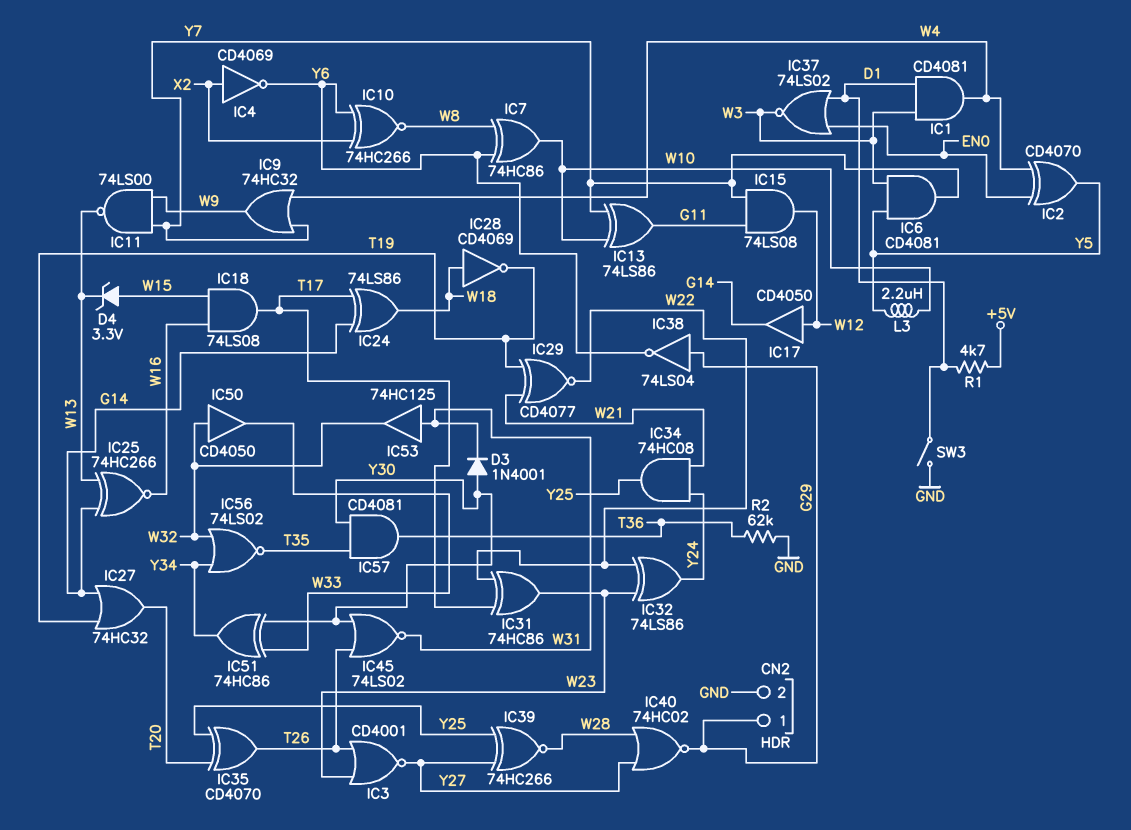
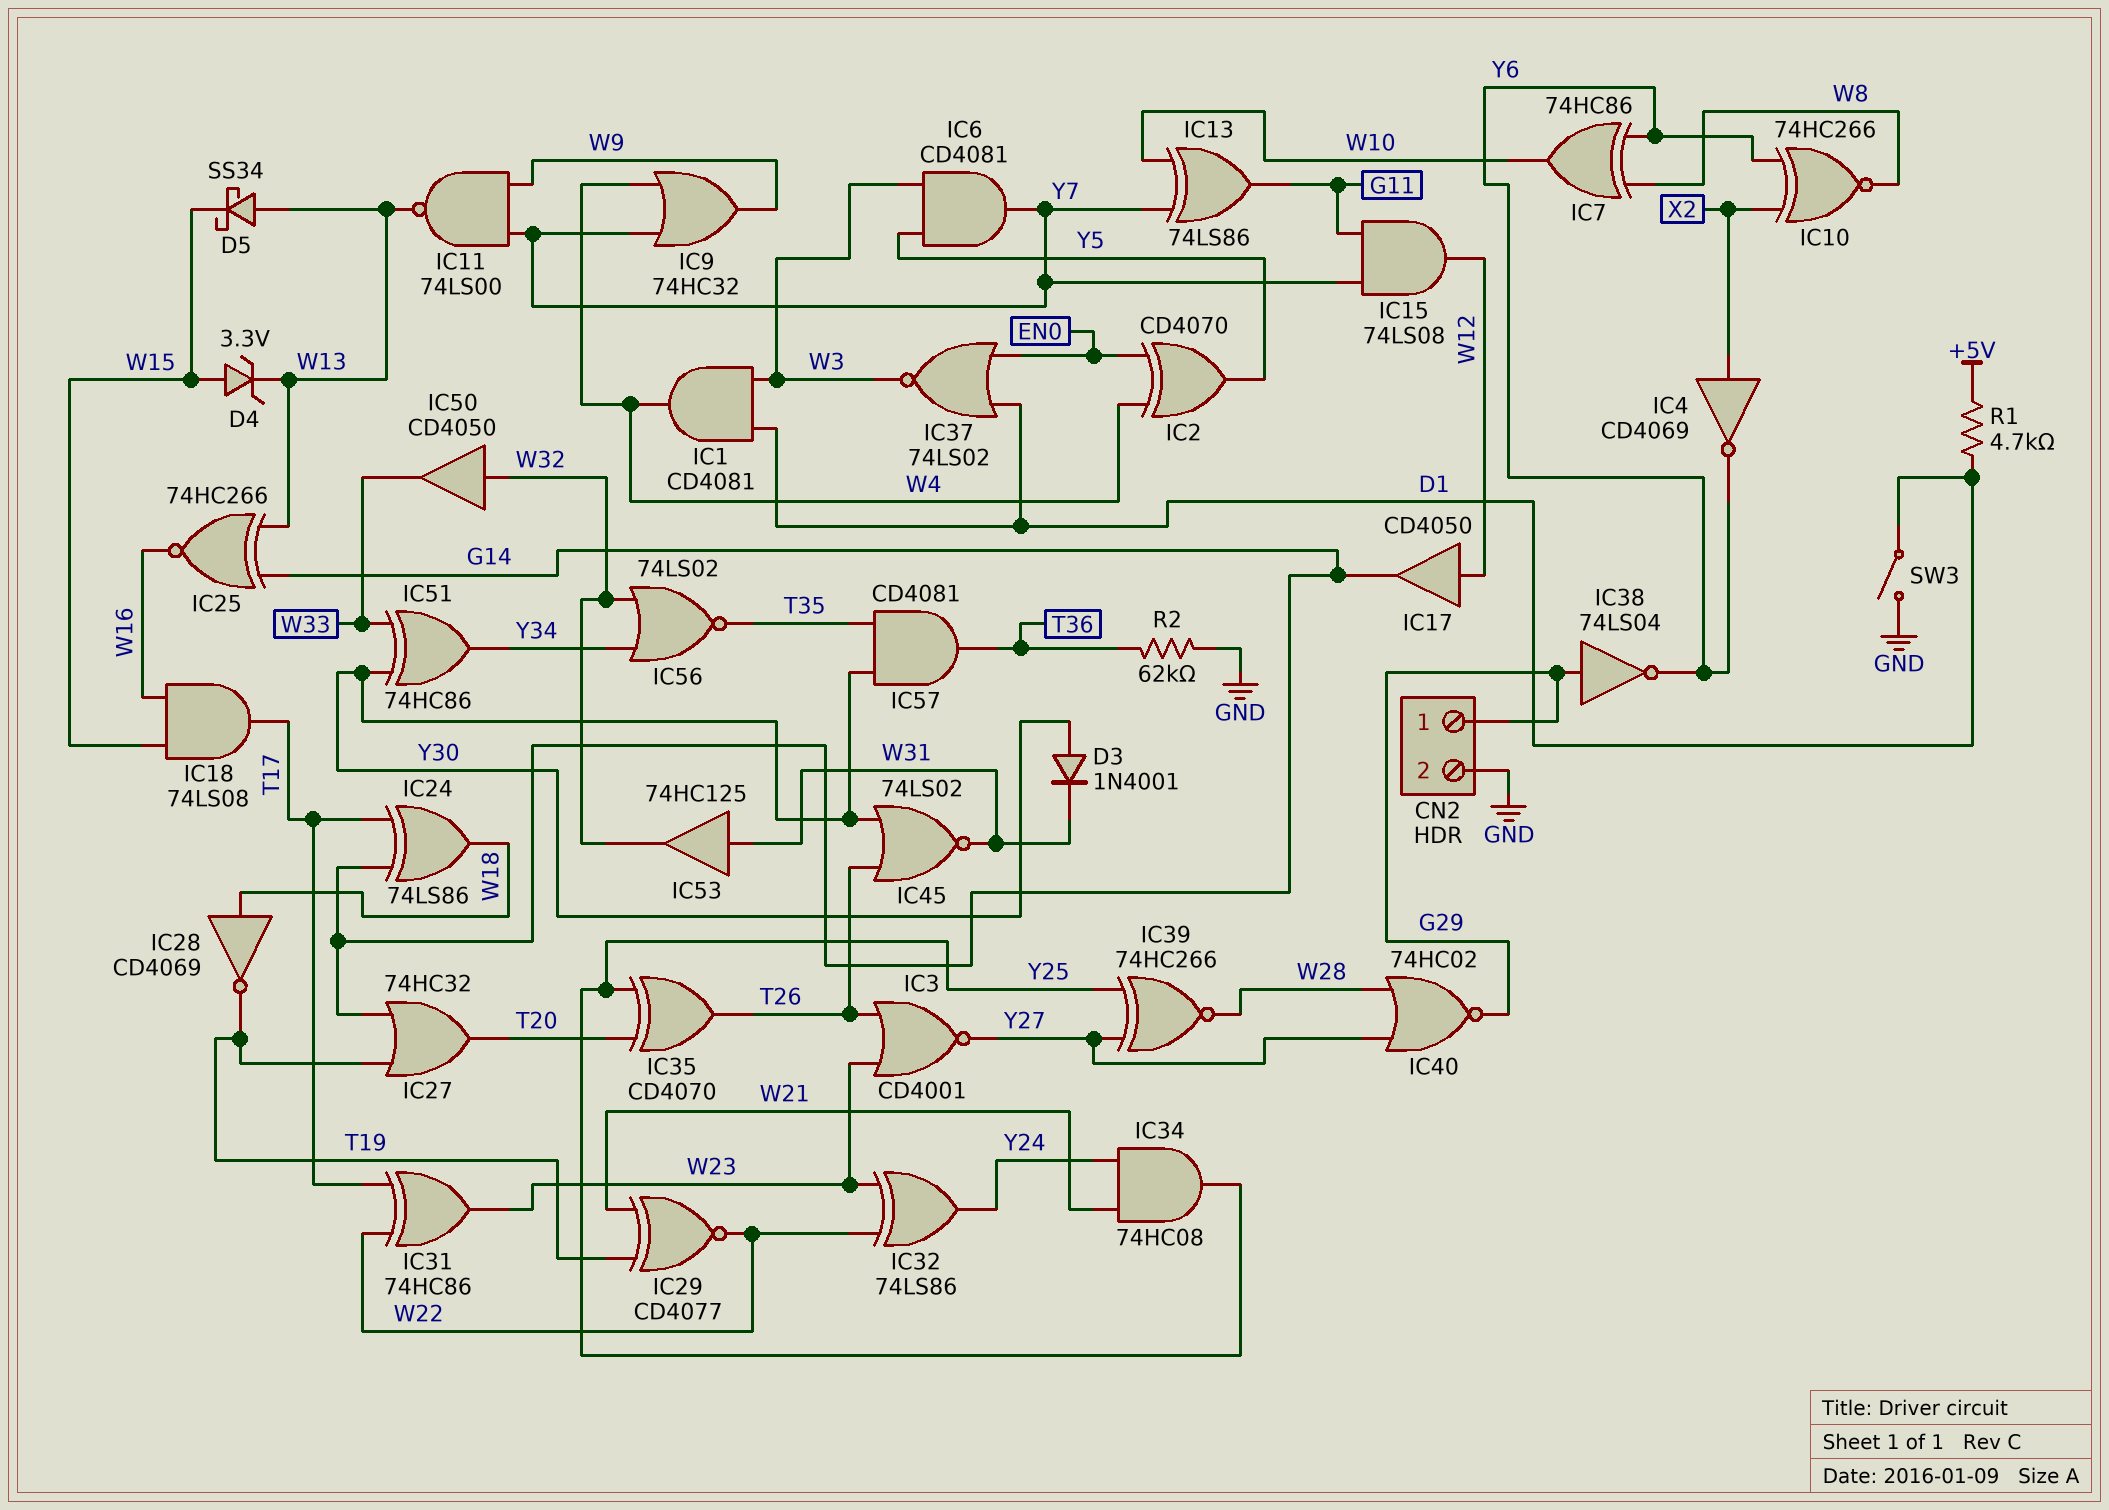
D5: none -> schottky SS34 (A W13, K W15)
L3: 2.2uH (W10, Y5) -> none

